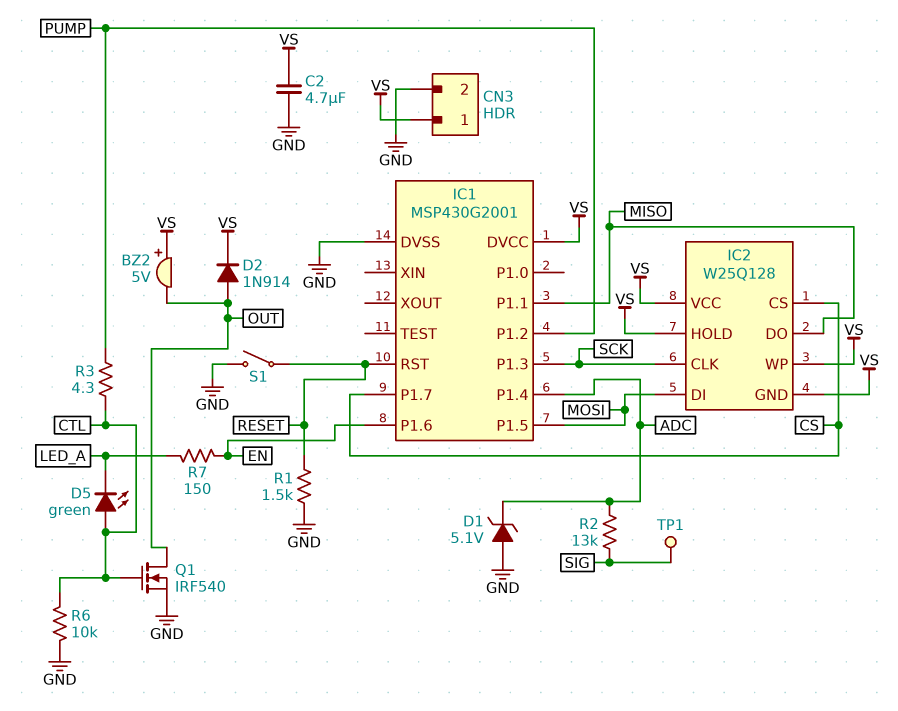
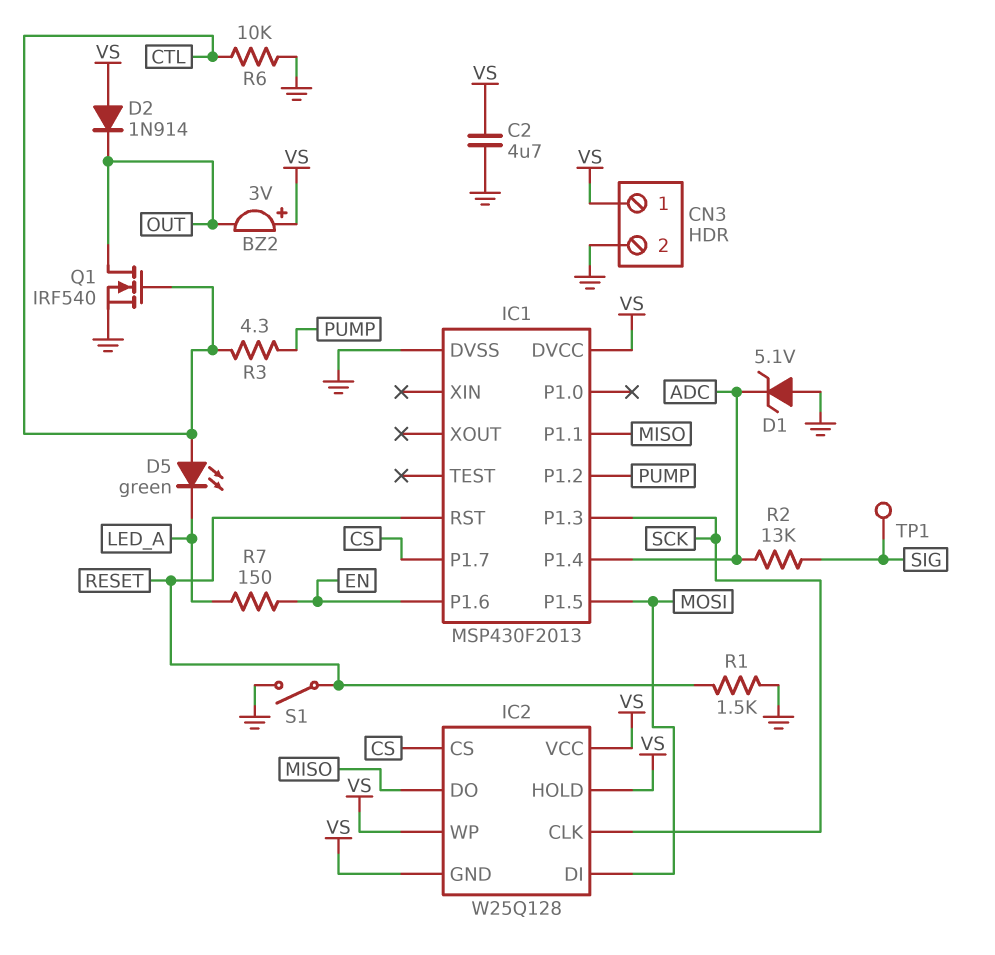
BZ2: buzzer 5V (plus VS, minus OUT) -> buzzer 3V (plus VS, minus OUT)
D2: diode 1N914 (A OUT, K VS) -> diode 1N914 (A VS, K OUT)
IC1: MSP430G2001 -> MSP430F2013

